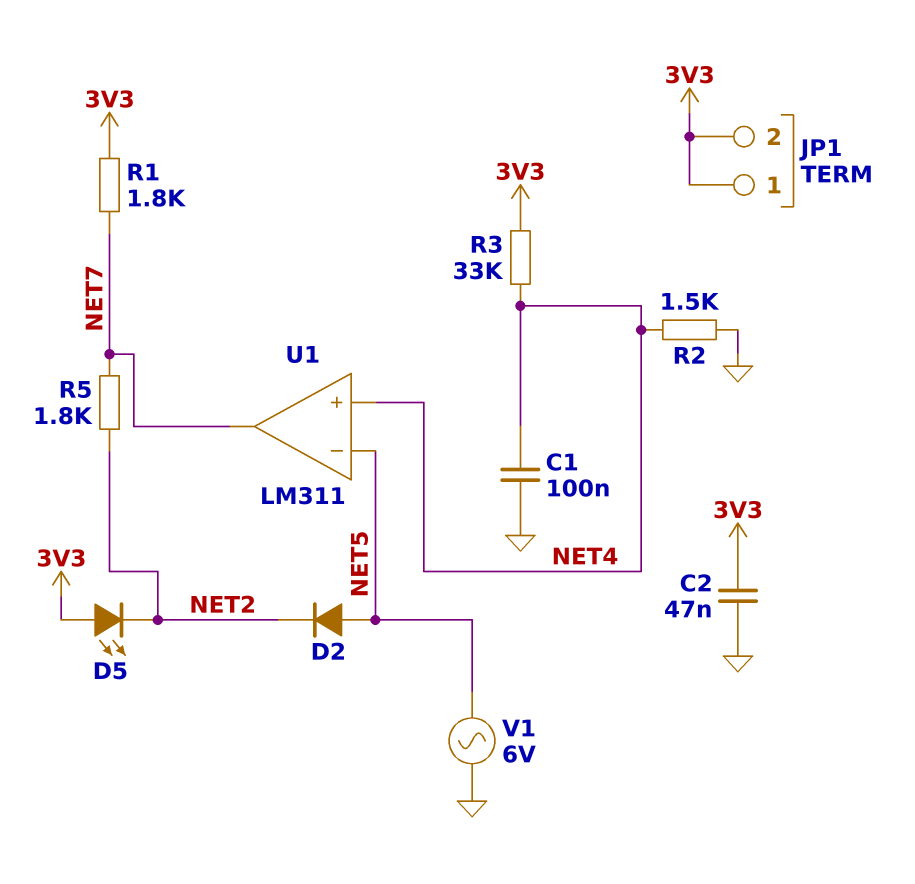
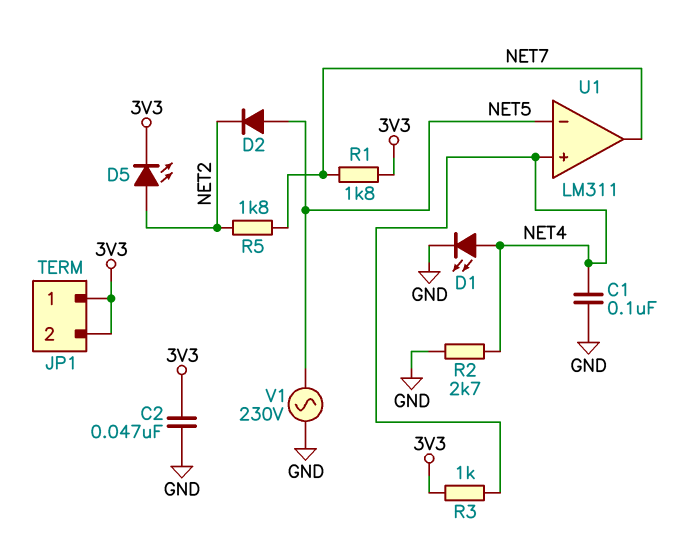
D1: none -> LED (A NET4, K GND)
D5: LED (A 3V3, K NET2) -> LED (A NET2, K 3V3)
R2: 1.5k (GND, NET4) -> 2.7k (GND, NET4)
R3: 33k (3V3, NET4) -> 1k (3V3, NET4)
V1: AC 6V (GND, NET5) -> AC 230V (GND, NET5)

